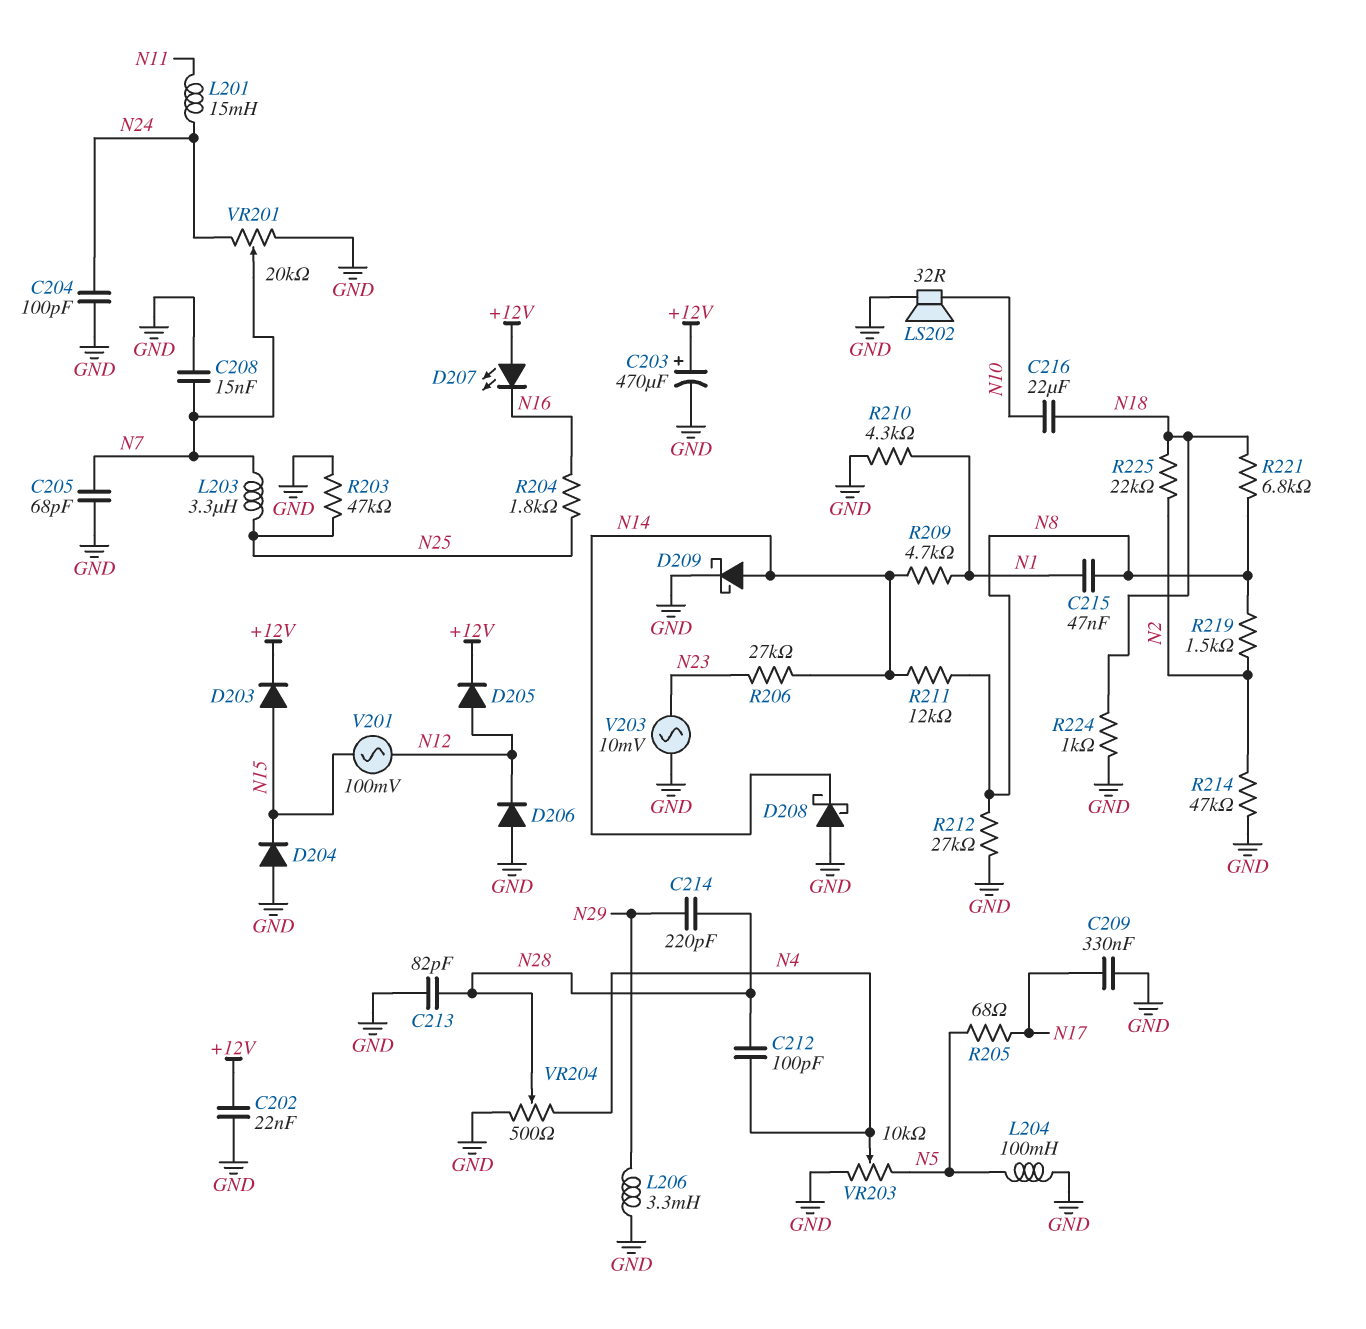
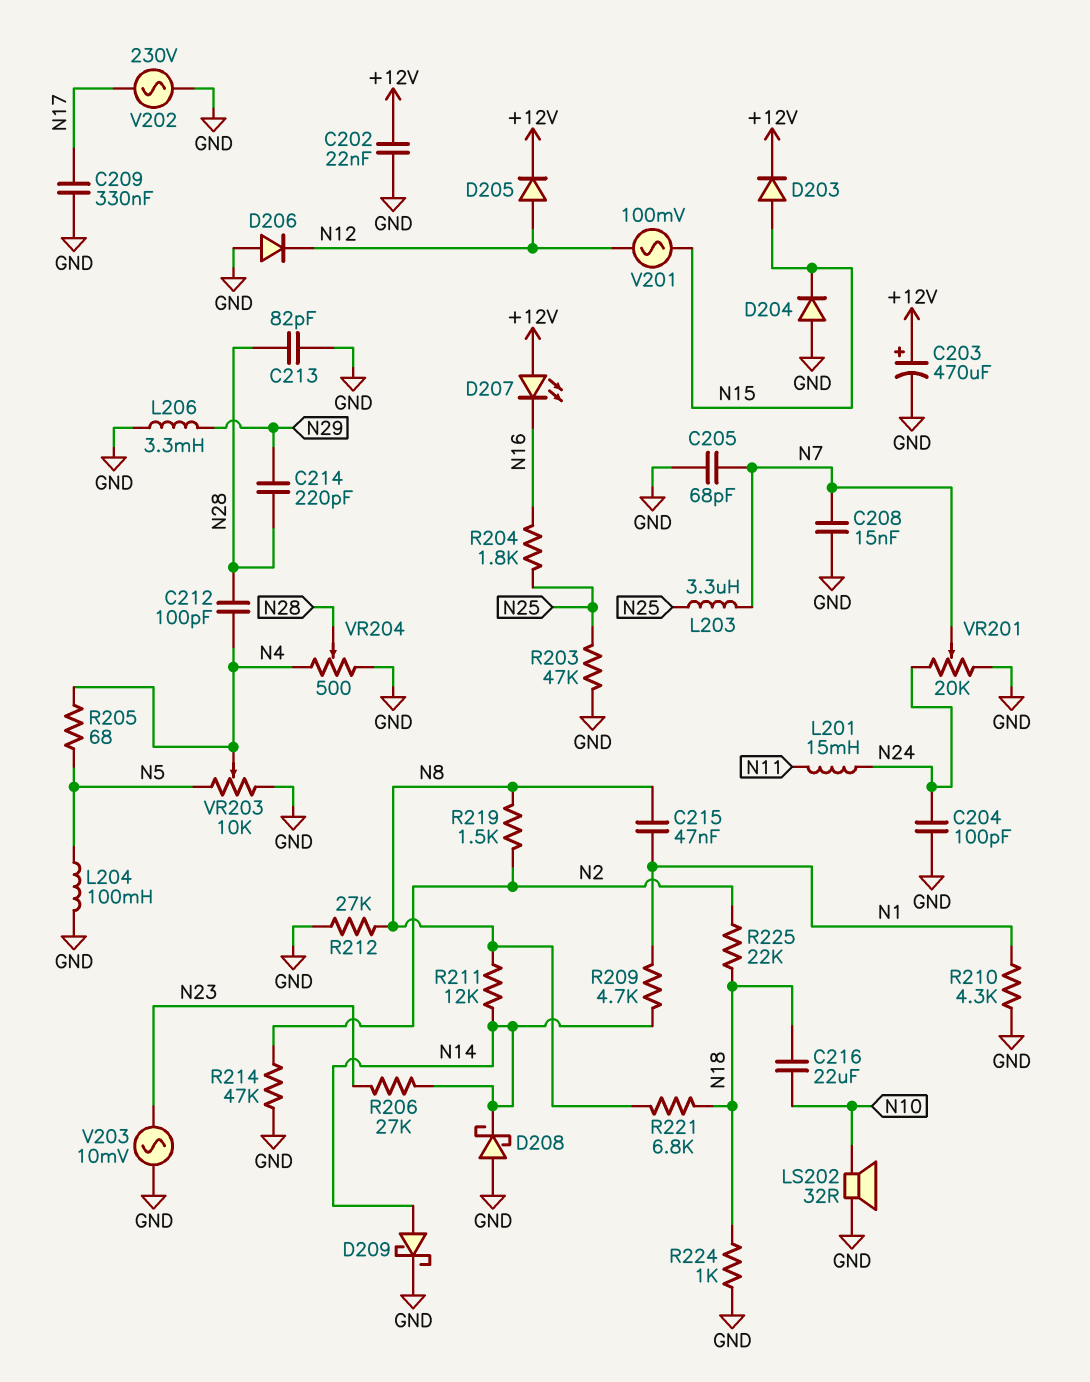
R205: 68 (N5, N17) -> 68 (N4, N5)
V202: none -> AC 230V (GND, N17)

